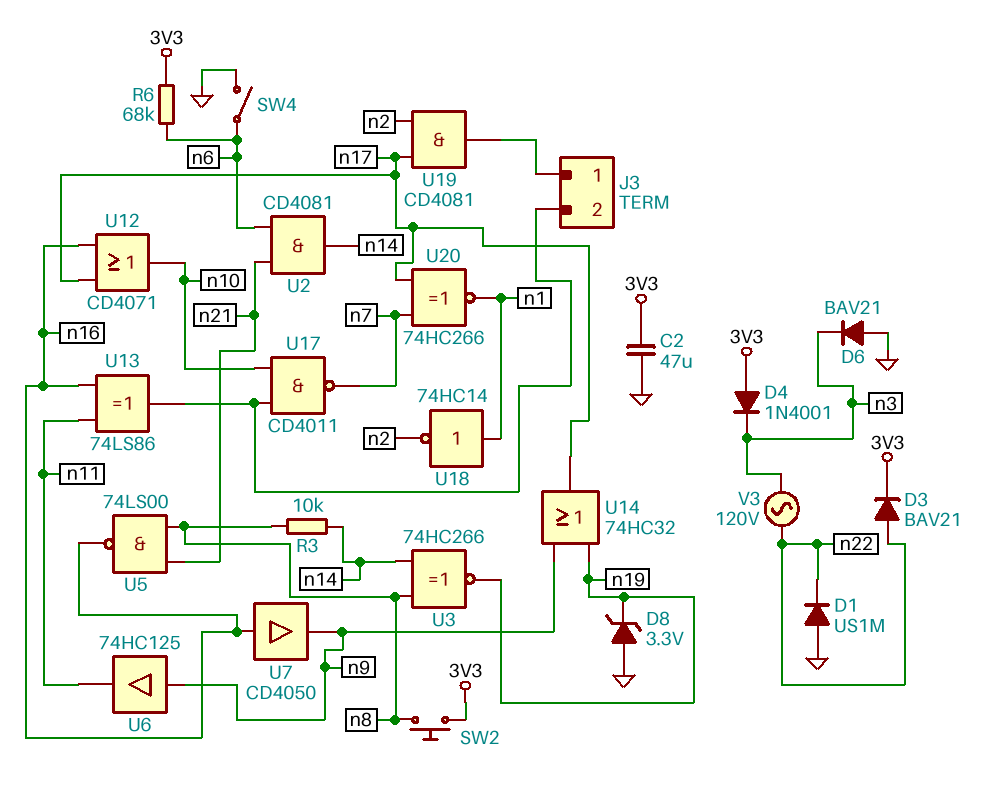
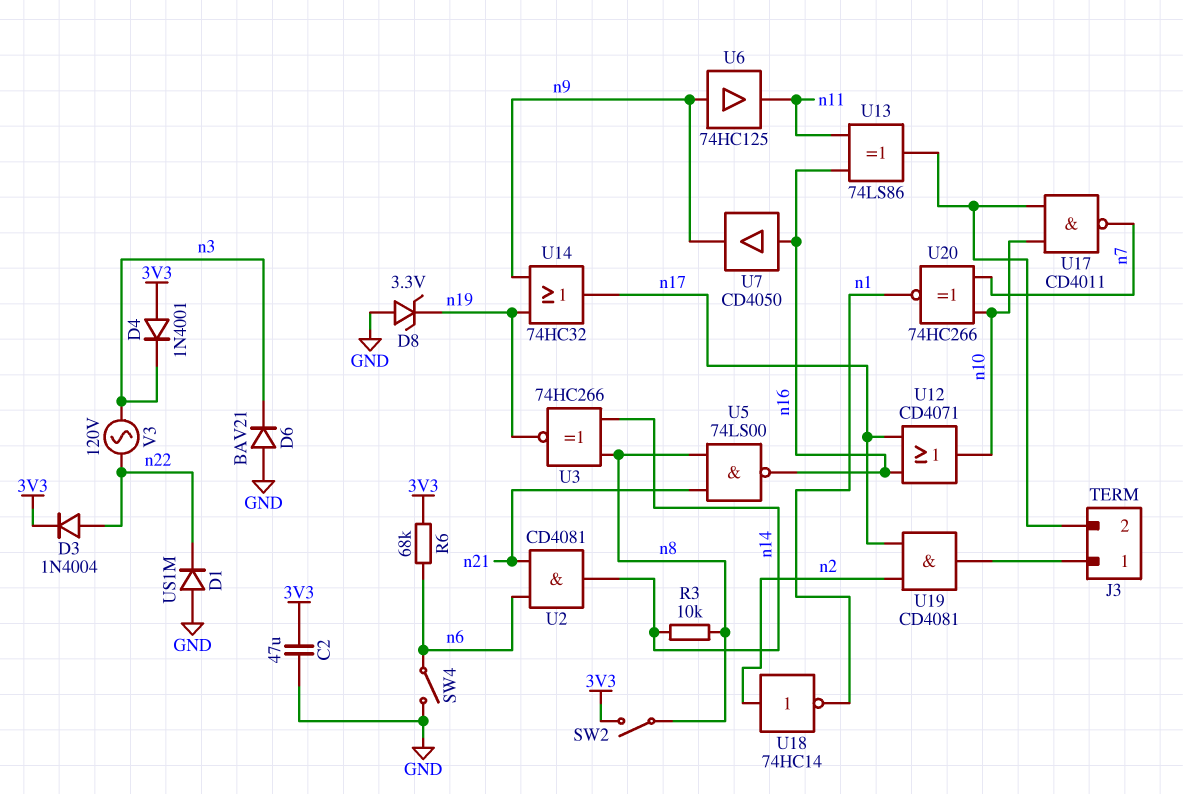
D3: diode BAV21 (A n22, K 3V3) -> diode 1N4004 (A n22, K 3V3)
SW2: button (3V3, n8) -> switch (3V3, n8)
U18: NOT 74HC14 (in n1, out n2) -> NOT 74HC14 (in n2, out n1)
U20: XNOR 74HC266 (in n7, in n17, out n1) -> XNOR 74HC266 (in n7, in n10, out n1)

